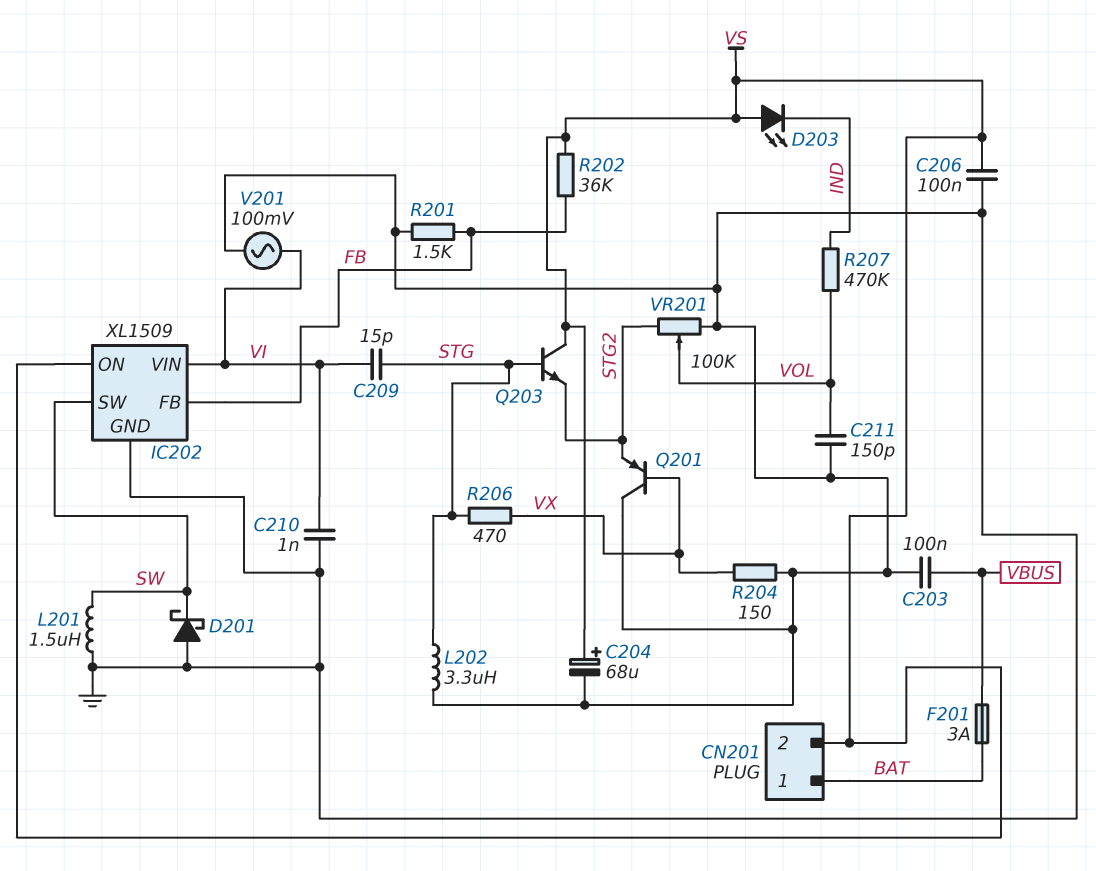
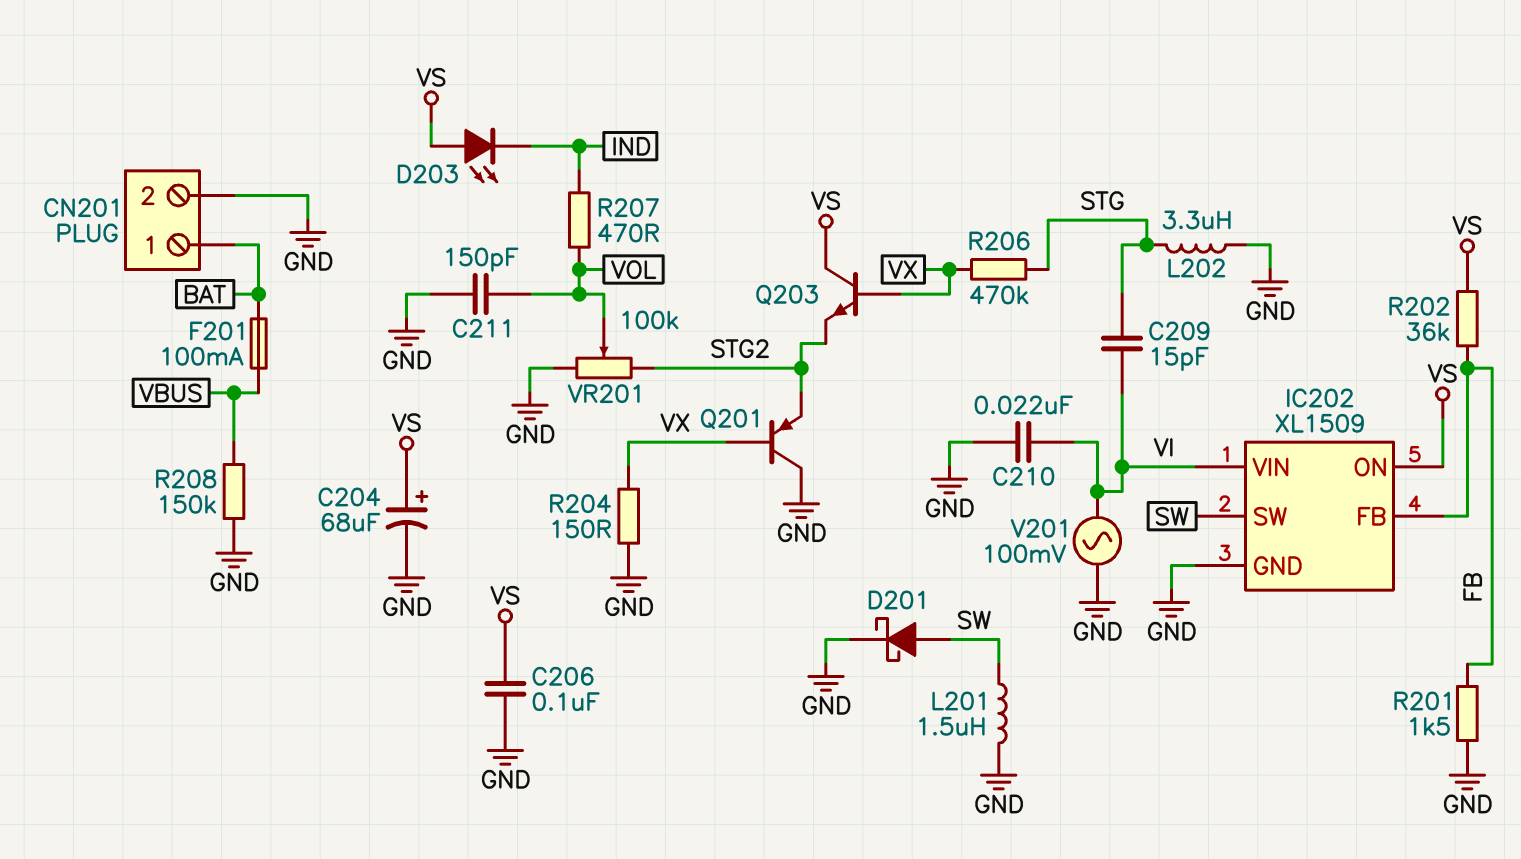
C203: 100nF (GND, VBUS) -> none
C210: 1nF (GND, VI) -> 22nF (GND, VI)
CN201 pin 2: VS -> GND
D201: schottky (A GND, K SW) -> schottky (A SW, K GND)
F201: 3A (BAT, VBUS) -> 100mA (BAT, VBUS)
Q203: NPN (B STG, C VS, E STG2) -> NPN (B VX, C VS, E STG2)
R206: 470 (STG, VX) -> 470k (STG, VX)
R207: 470k (IND, VOL) -> 470 (IND, VOL)
R208: none -> 150k (GND, VBUS)

